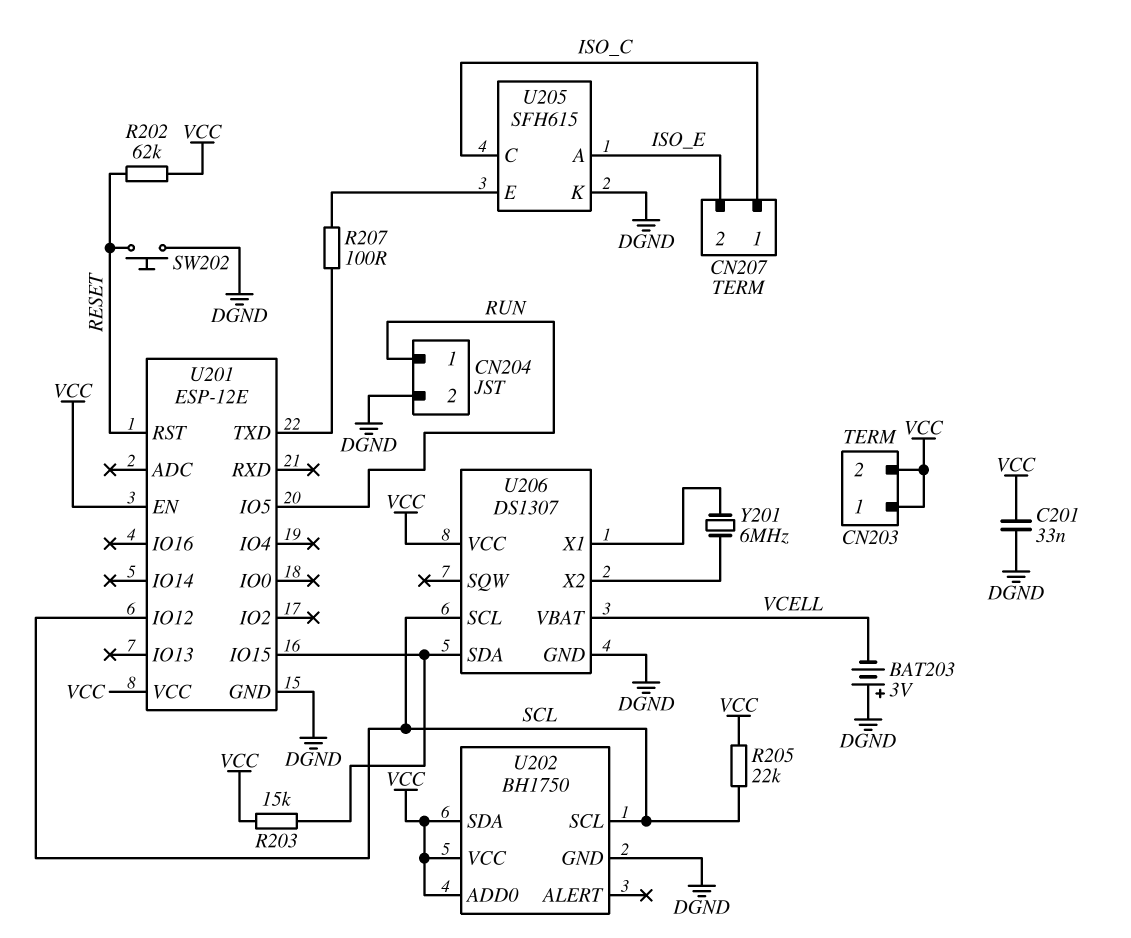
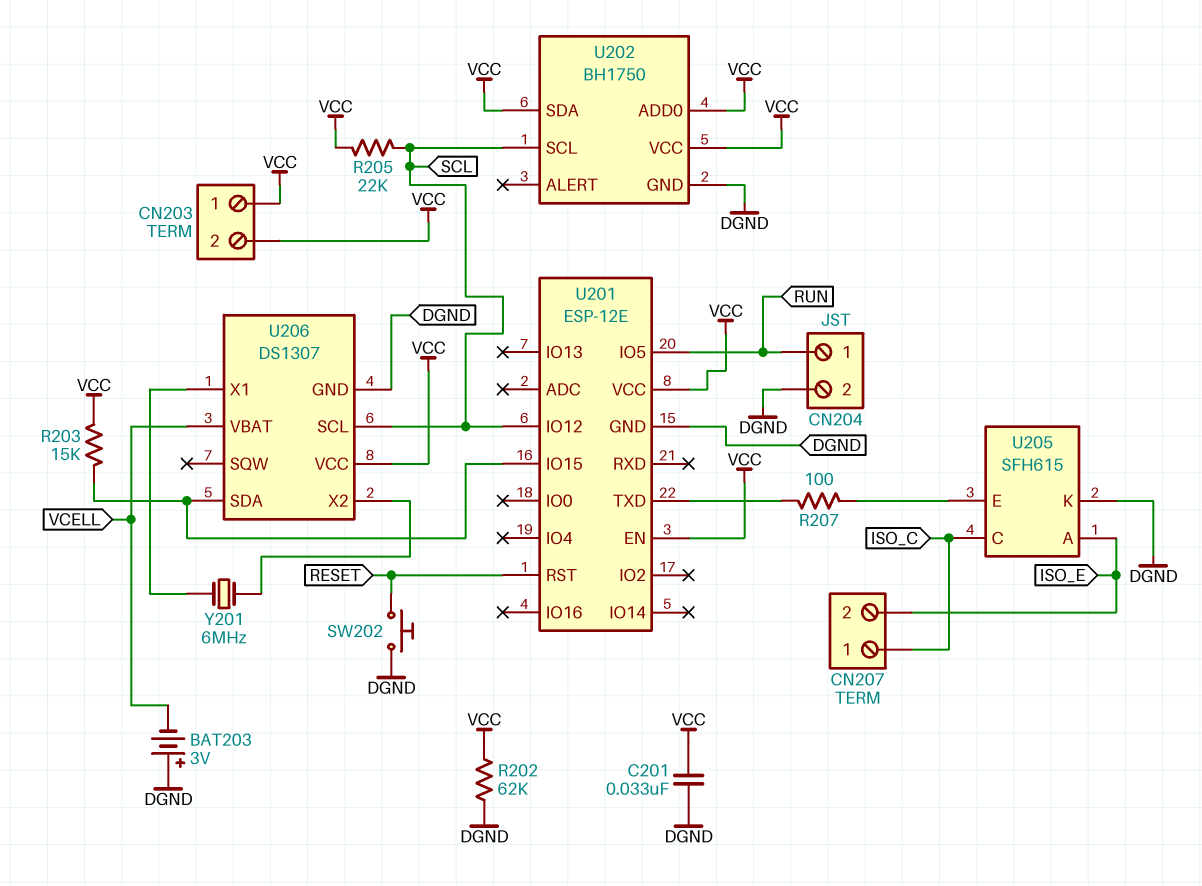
R202: 62k (RESET, VCC) -> 62k (DGND, VCC)

